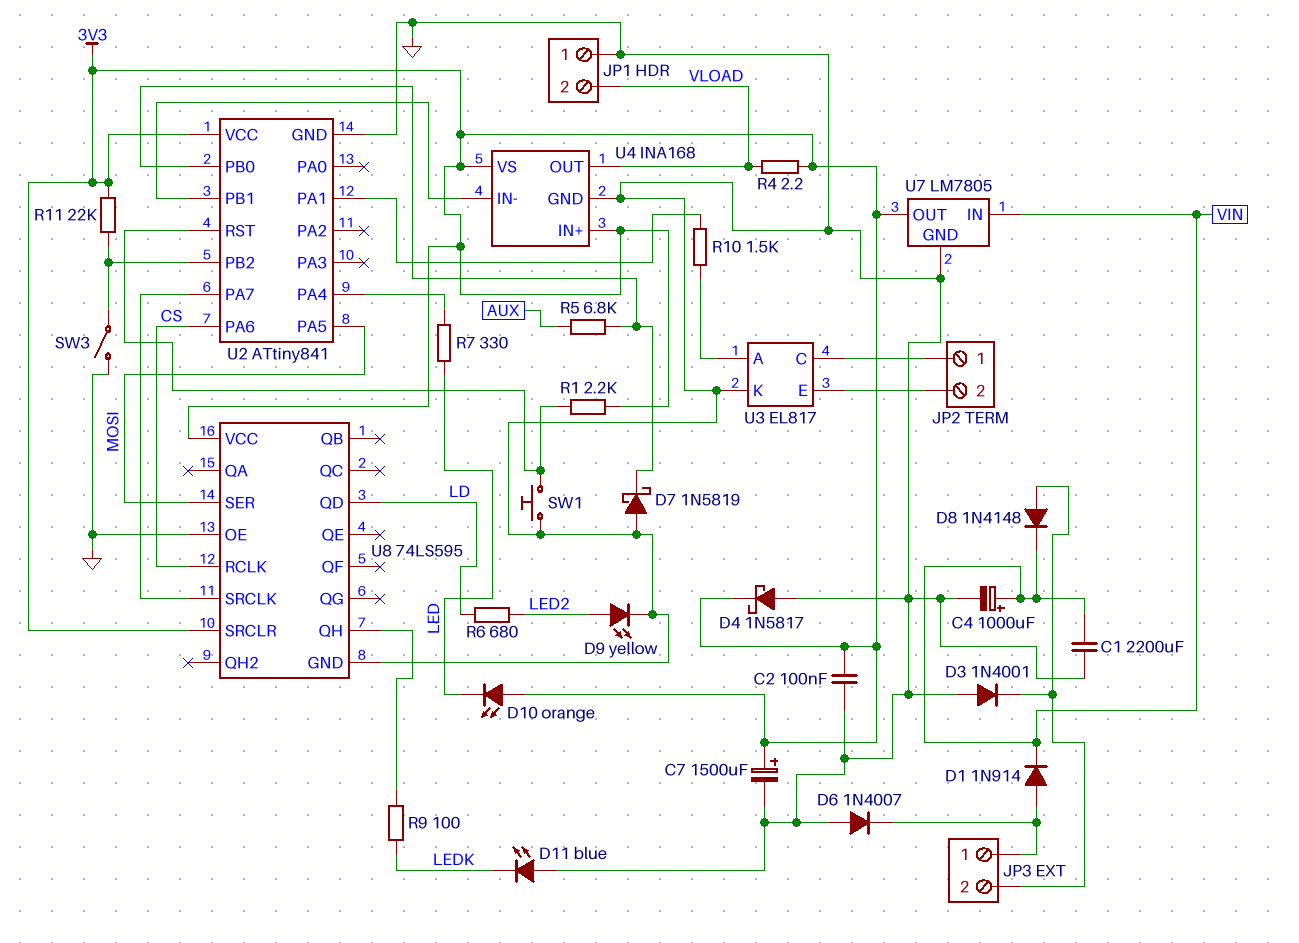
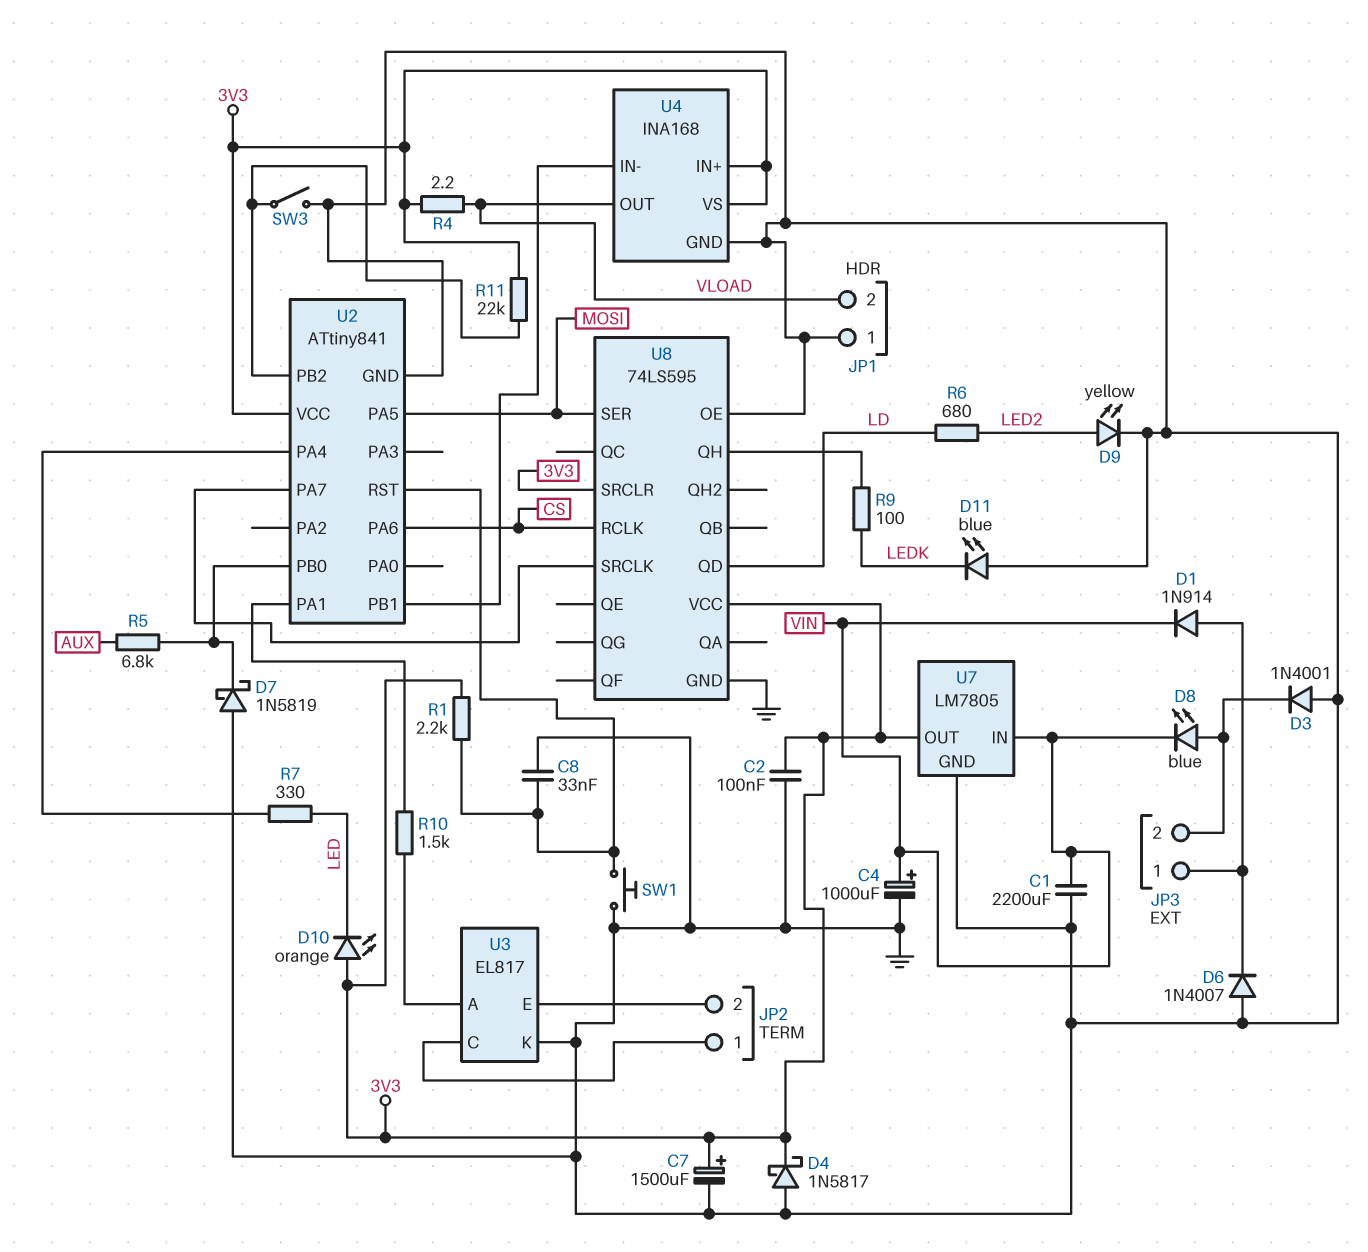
C8: none -> 33nF (GND, U2/RST)
D8: diode 1N4148 (A JP3/2, K VIN) -> LED blue (A JP3/2, K VIN)

